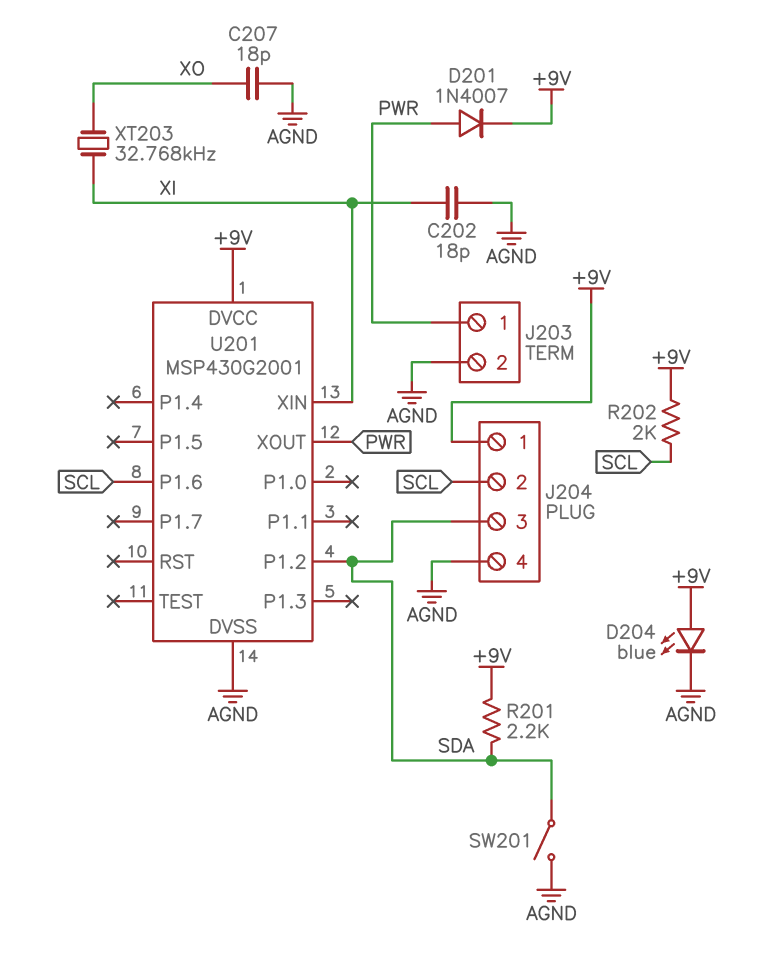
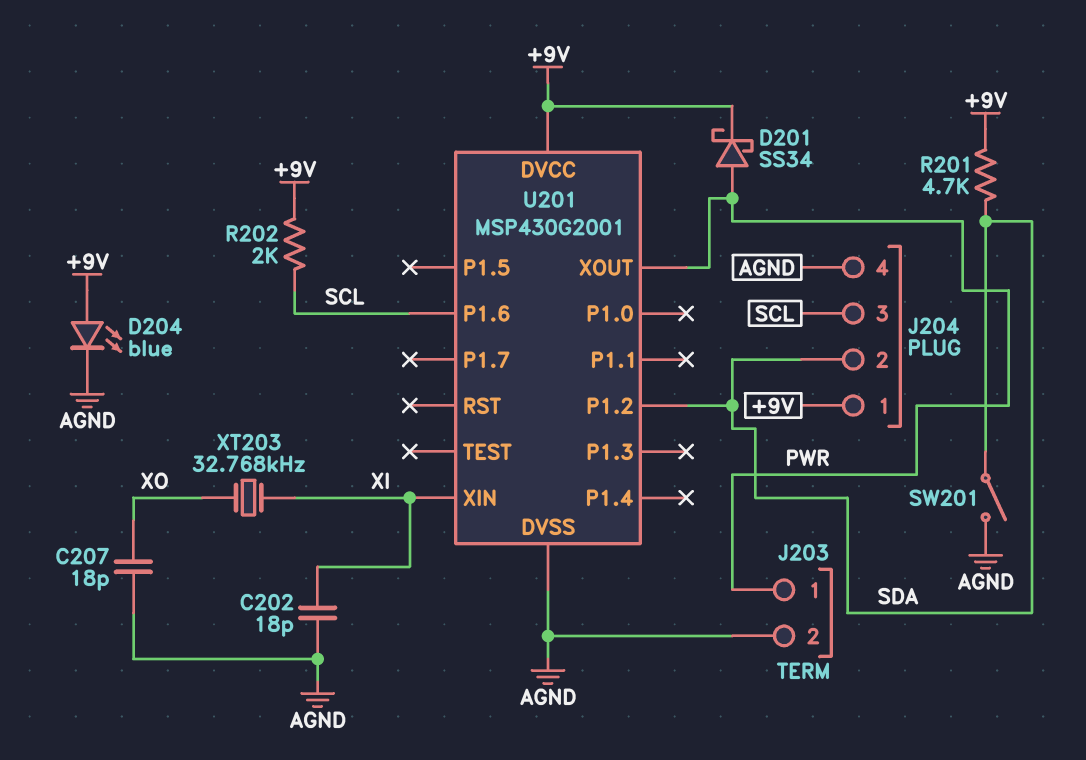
D201: diode 1N4007 (A PWR, K +9V) -> schottky SS34 (A PWR, K +9V)
J204 pin 2: SCL -> SDA
J204 pin 3: SDA -> SCL
R201: 2.2k (+9V, SDA) -> 4.7k (+9V, SDA)

